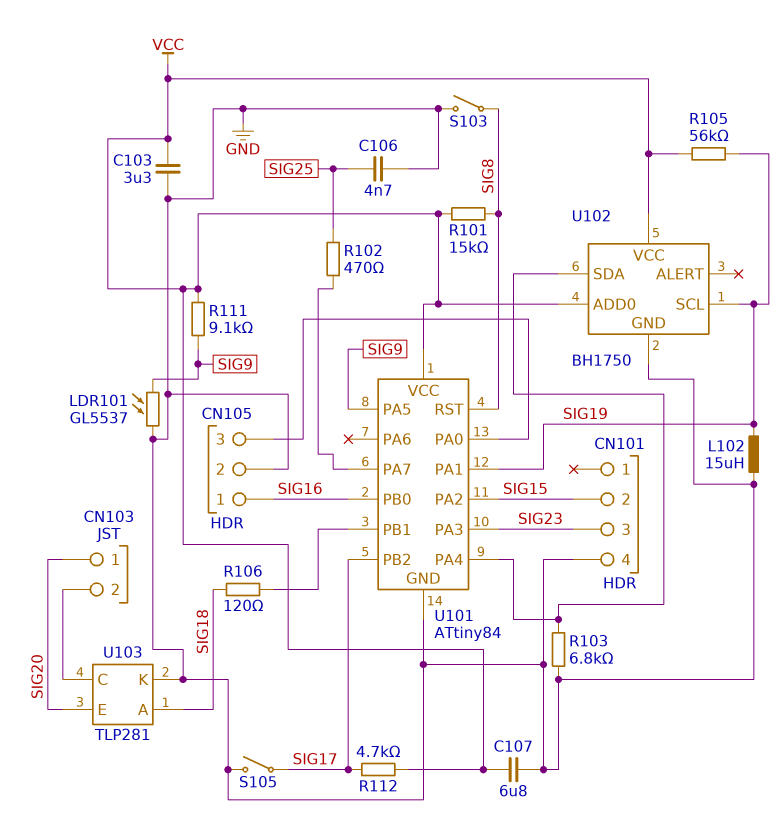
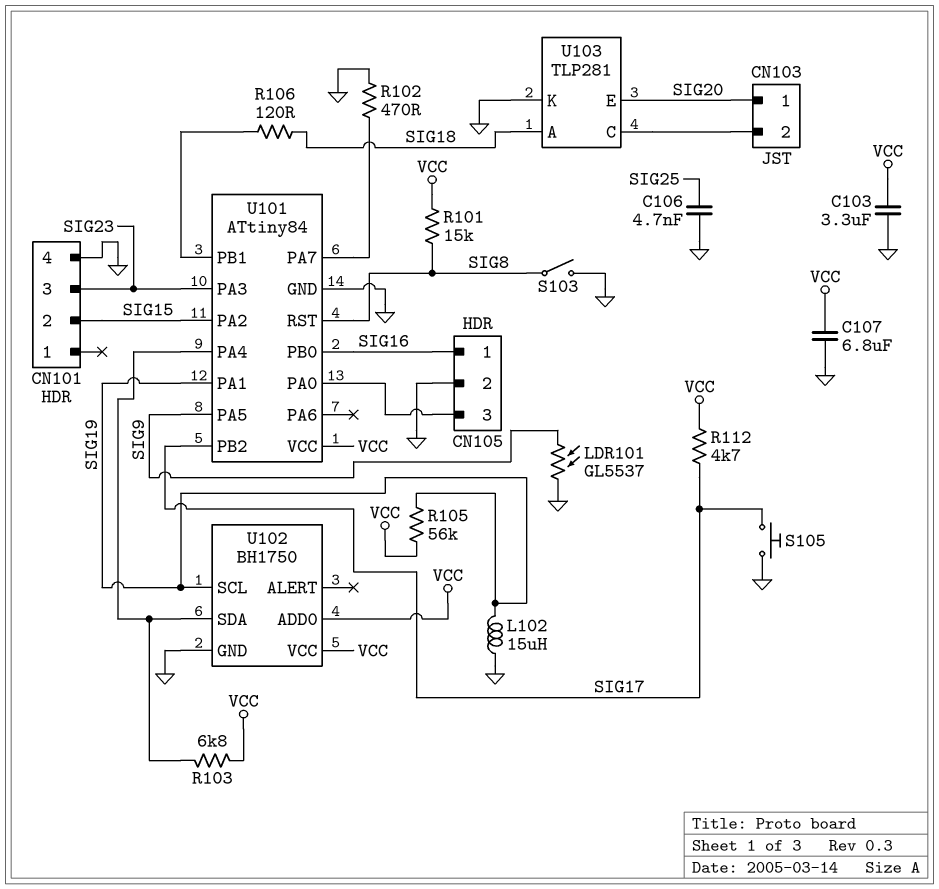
R102: 470 (SIG25, U101/PA7) -> 470 (GND, U101/PA7)
R103: 6.8k (GND, U101/PA4) -> 6.8k (U101/PA4, VCC)
R111: 9.1k (SIG9, VCC) -> none
S105: switch (GND, SIG17) -> button (GND, SIG17)

